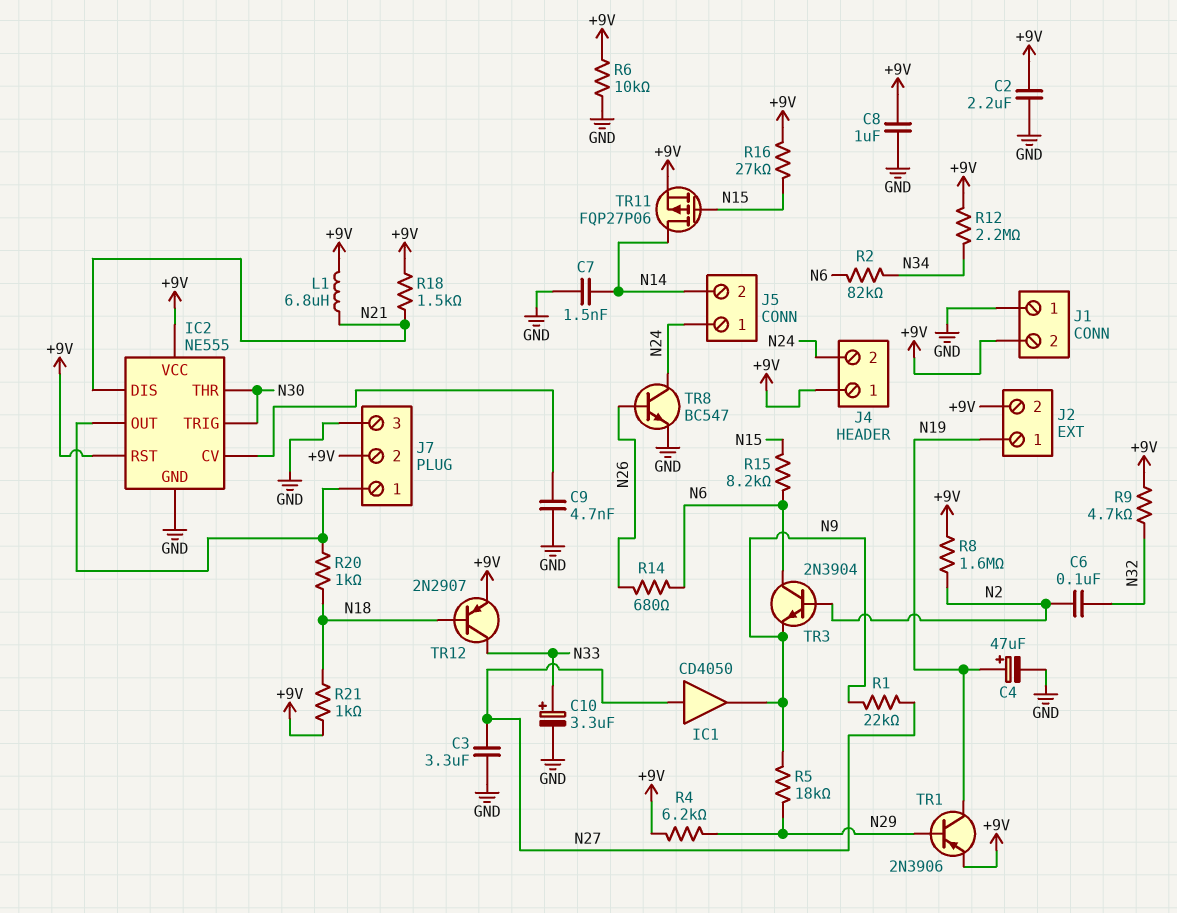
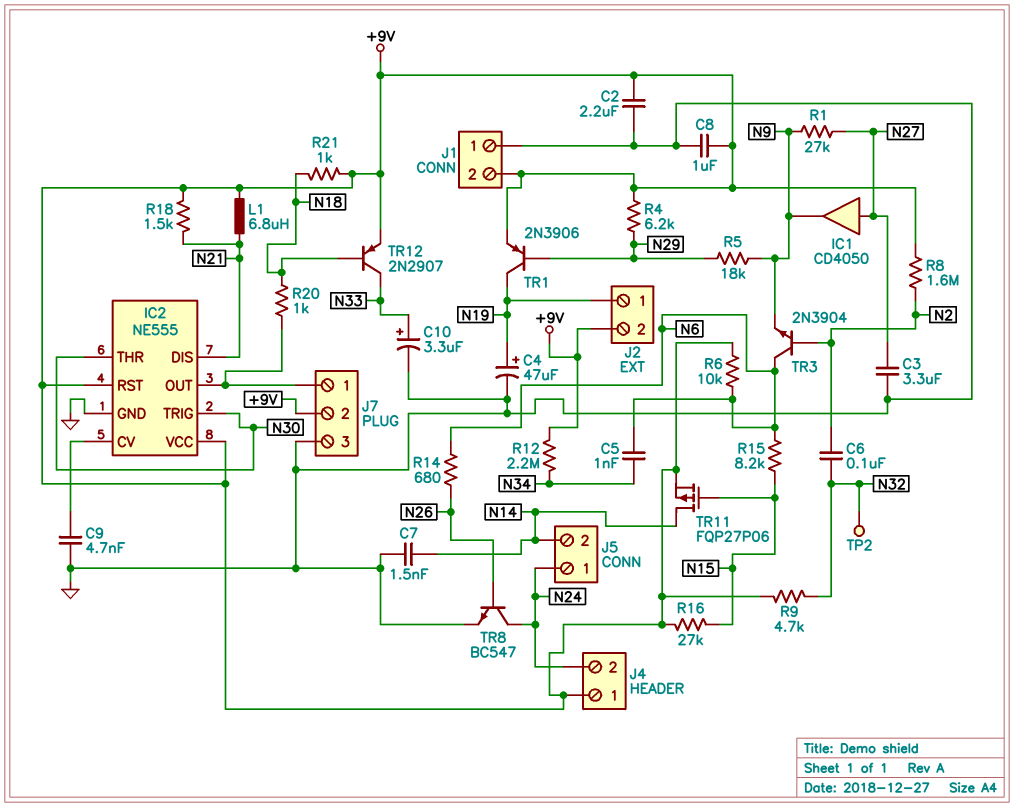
C5: none -> 1nF (N6, N34)
R1: 22k (N9, N27) -> 27k (N9, N27)
R2: 82k (N6, N34) -> none
R6: 10k (+9V, GND) -> 10k (+9V, N6)
TP2: none -> test point (N32)

